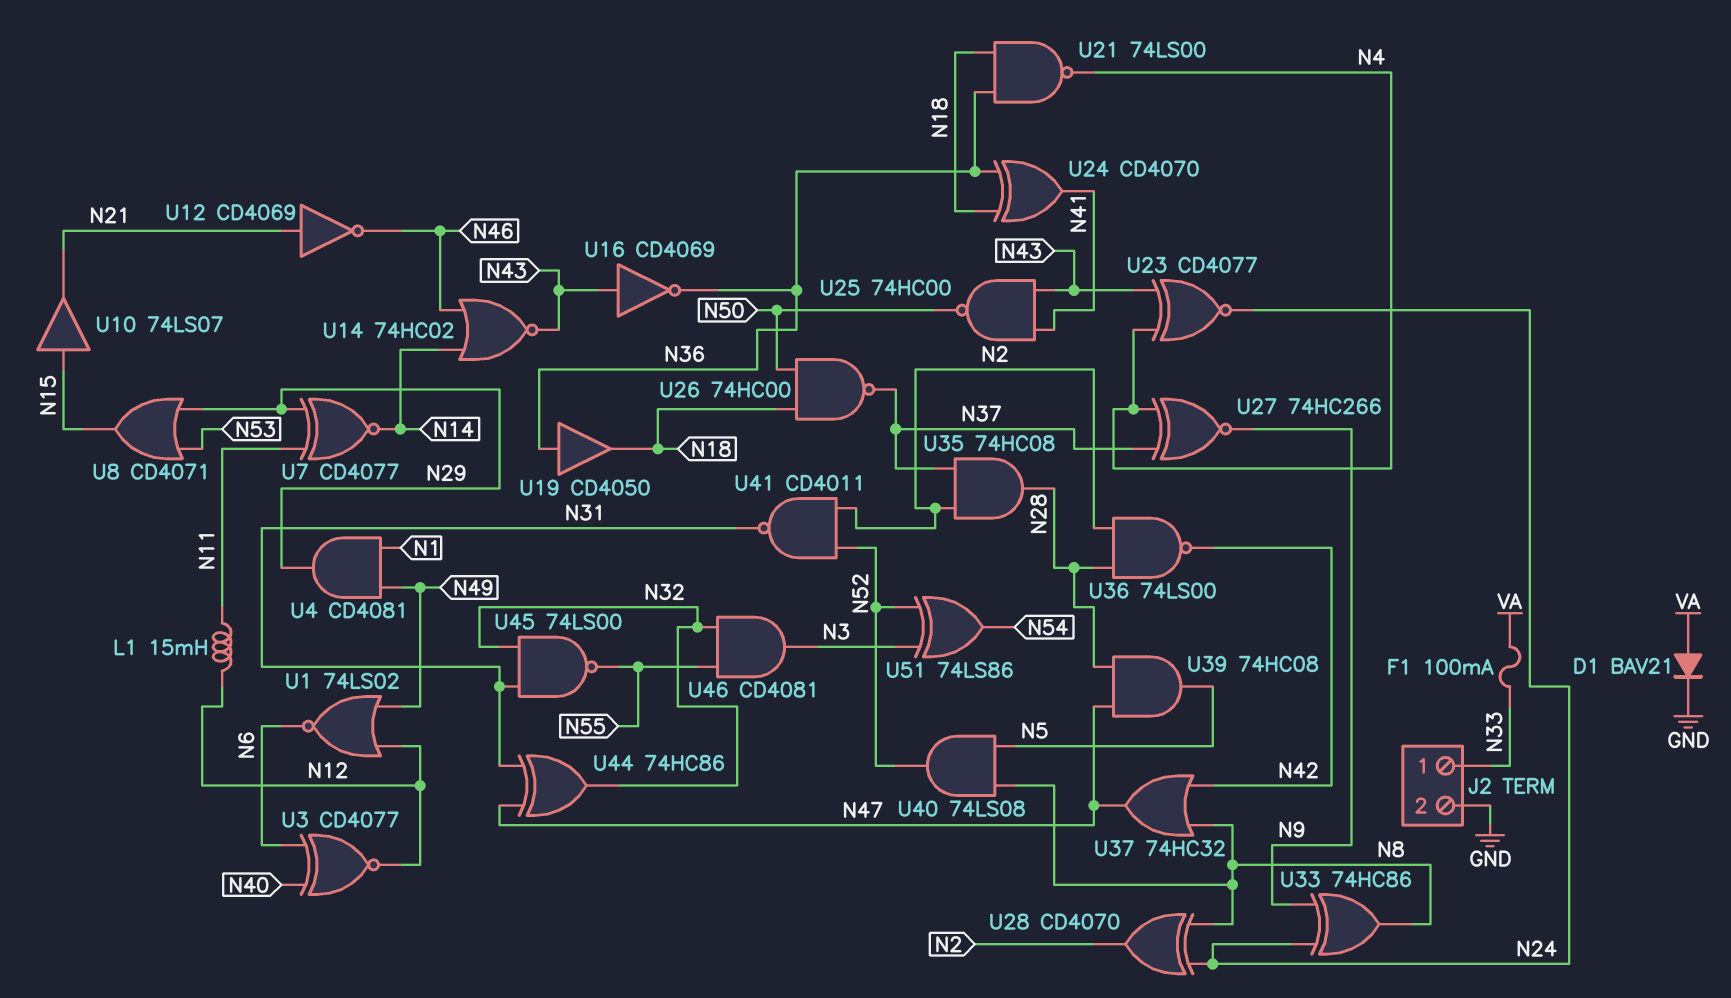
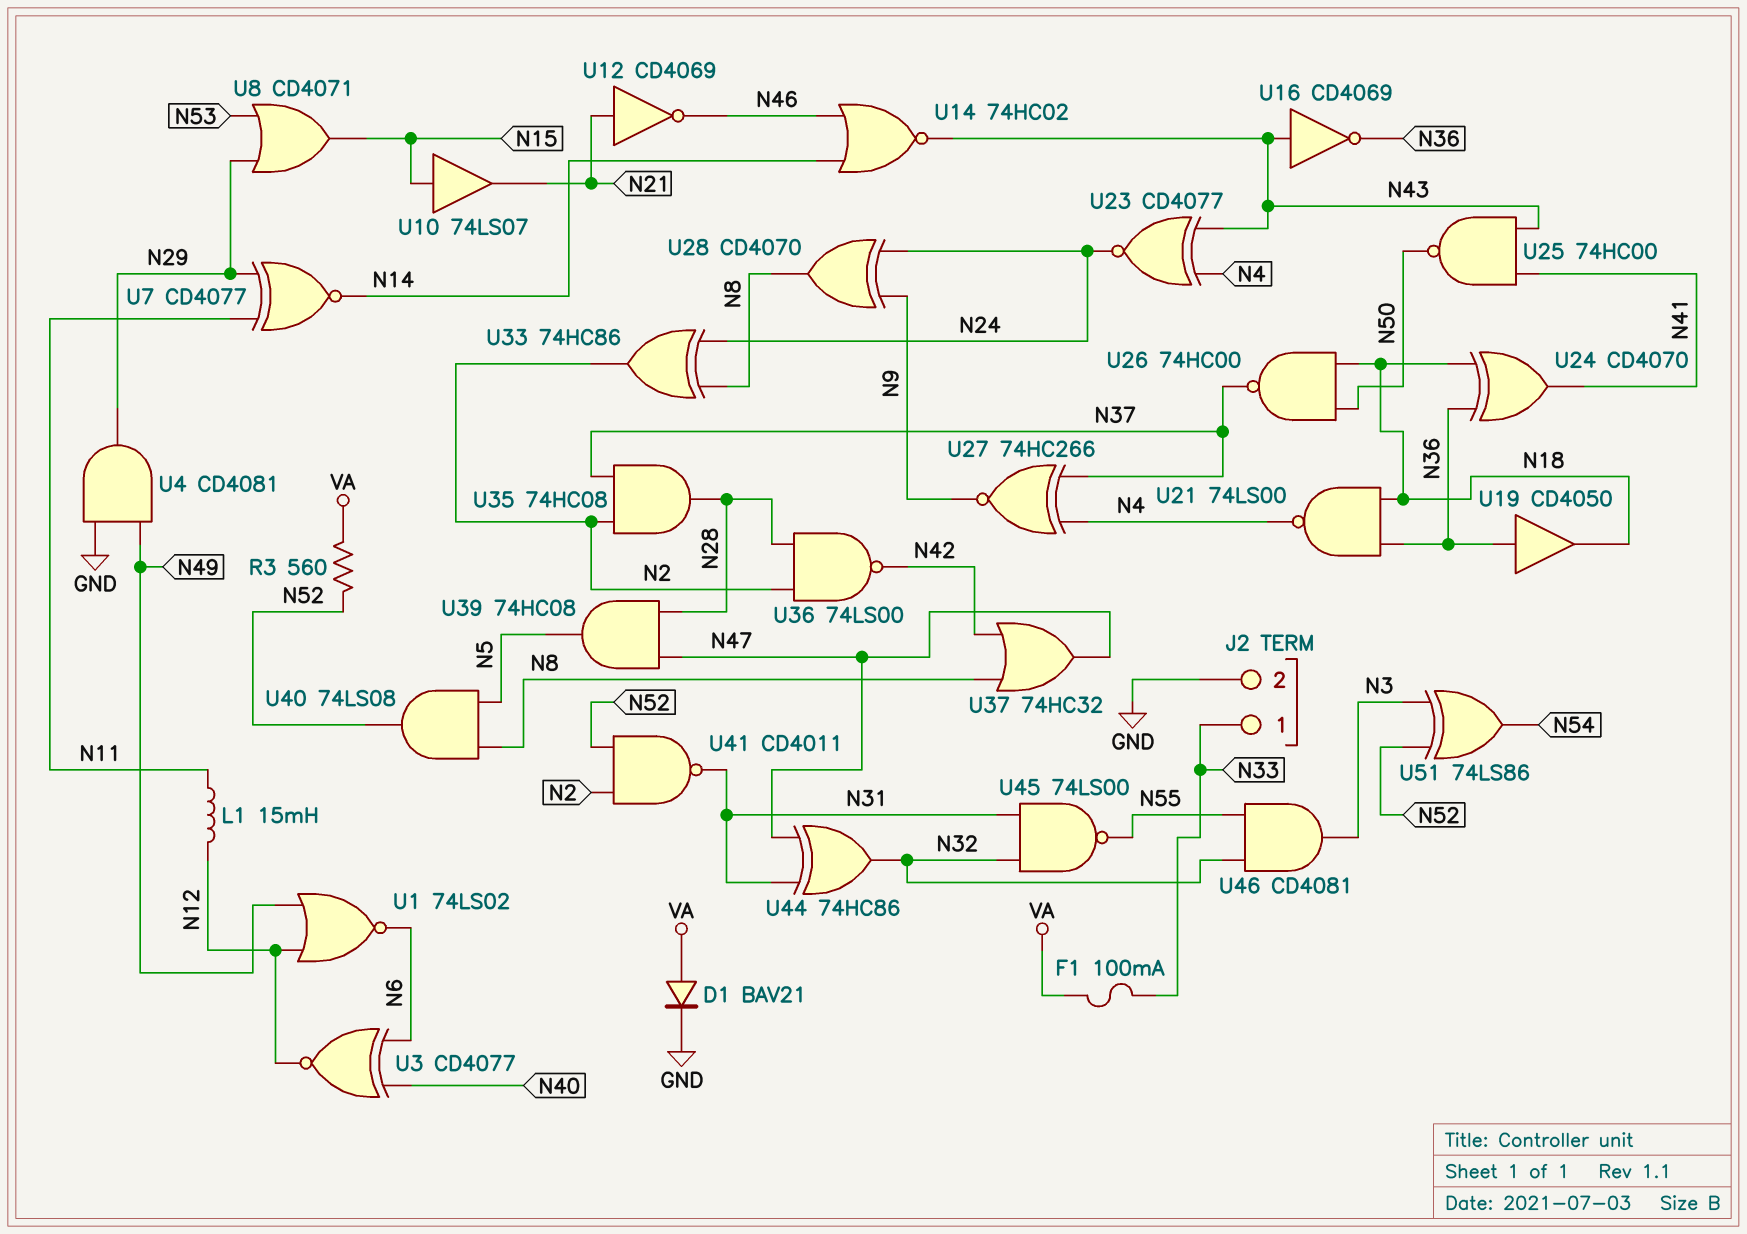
R3: none -> 560 (N52, VA)
U4: AND CD4081 (in N1, in N49, out N29) -> AND CD4081 (in GND, in N49, out N29)
U28: XOR CD4070 (in N8, in N24, out N2) -> XOR CD4070 (in N9, in N24, out N8)
U33: XOR 74HC86 (in N9, in N24, out N8) -> XOR 74HC86 (in N8, in N24, out N2)

